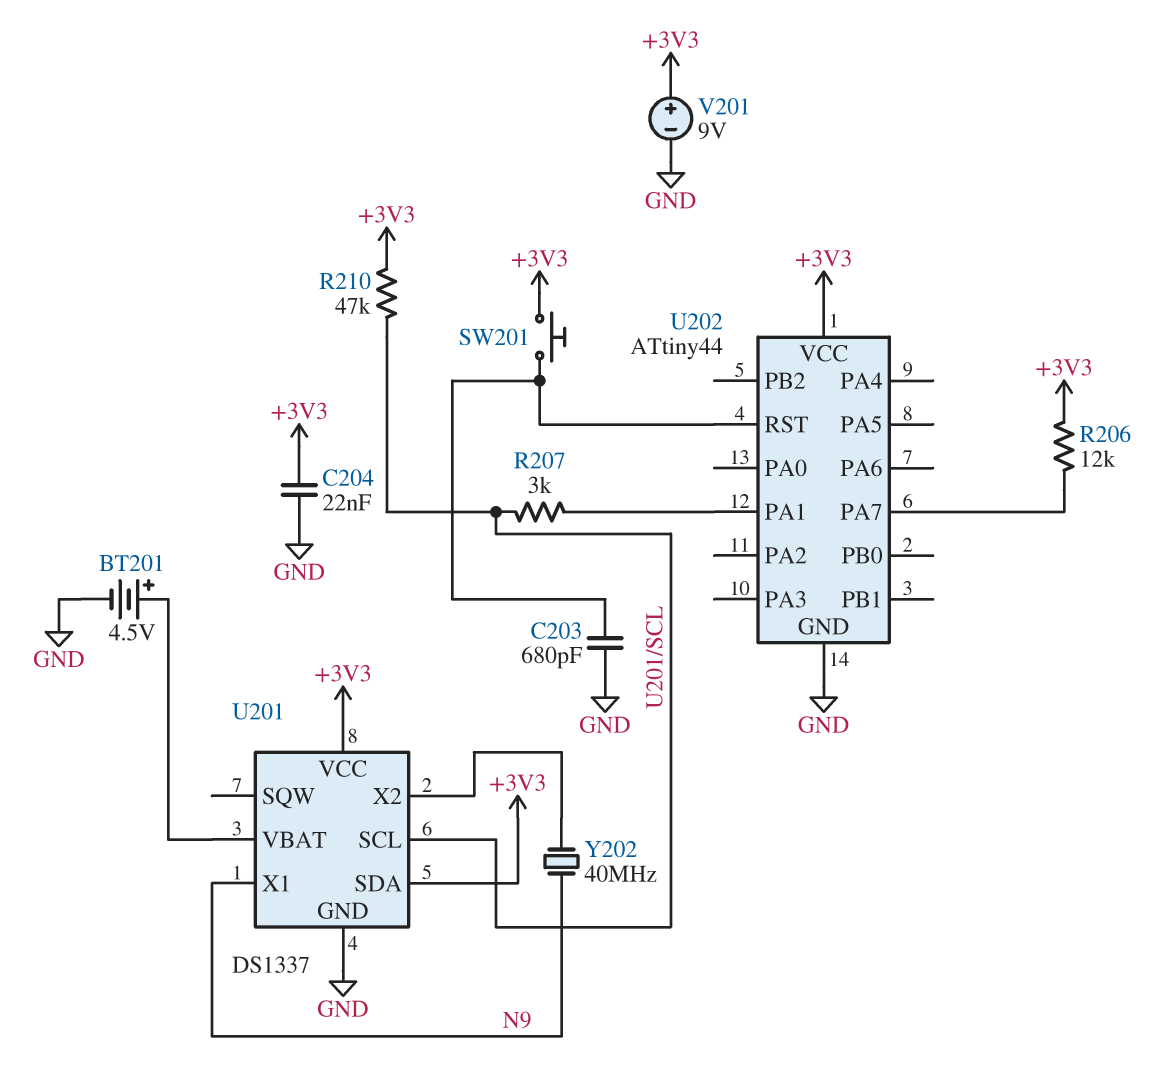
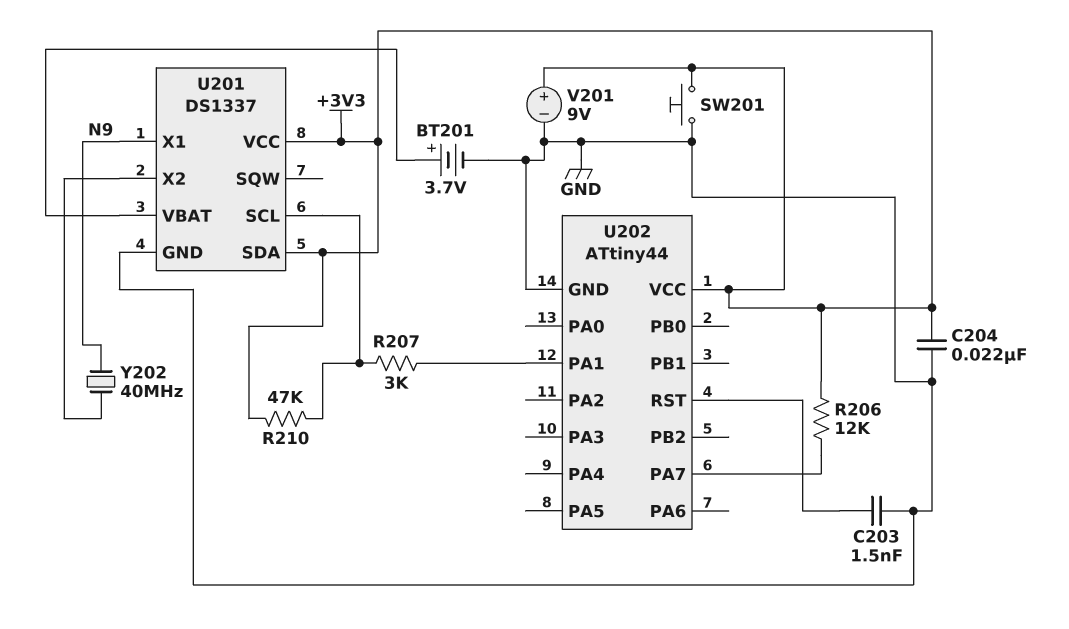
BT201: 4.5V (plus U201/VBAT, minus GND) -> 3.7V (plus U201/VBAT, minus GND)
C203: 680pF (GND, U202/RST) -> 1.5nF (GND, U202/RST)
SW201: button (+3V3, U202/RST) -> button (+3V3, GND)

